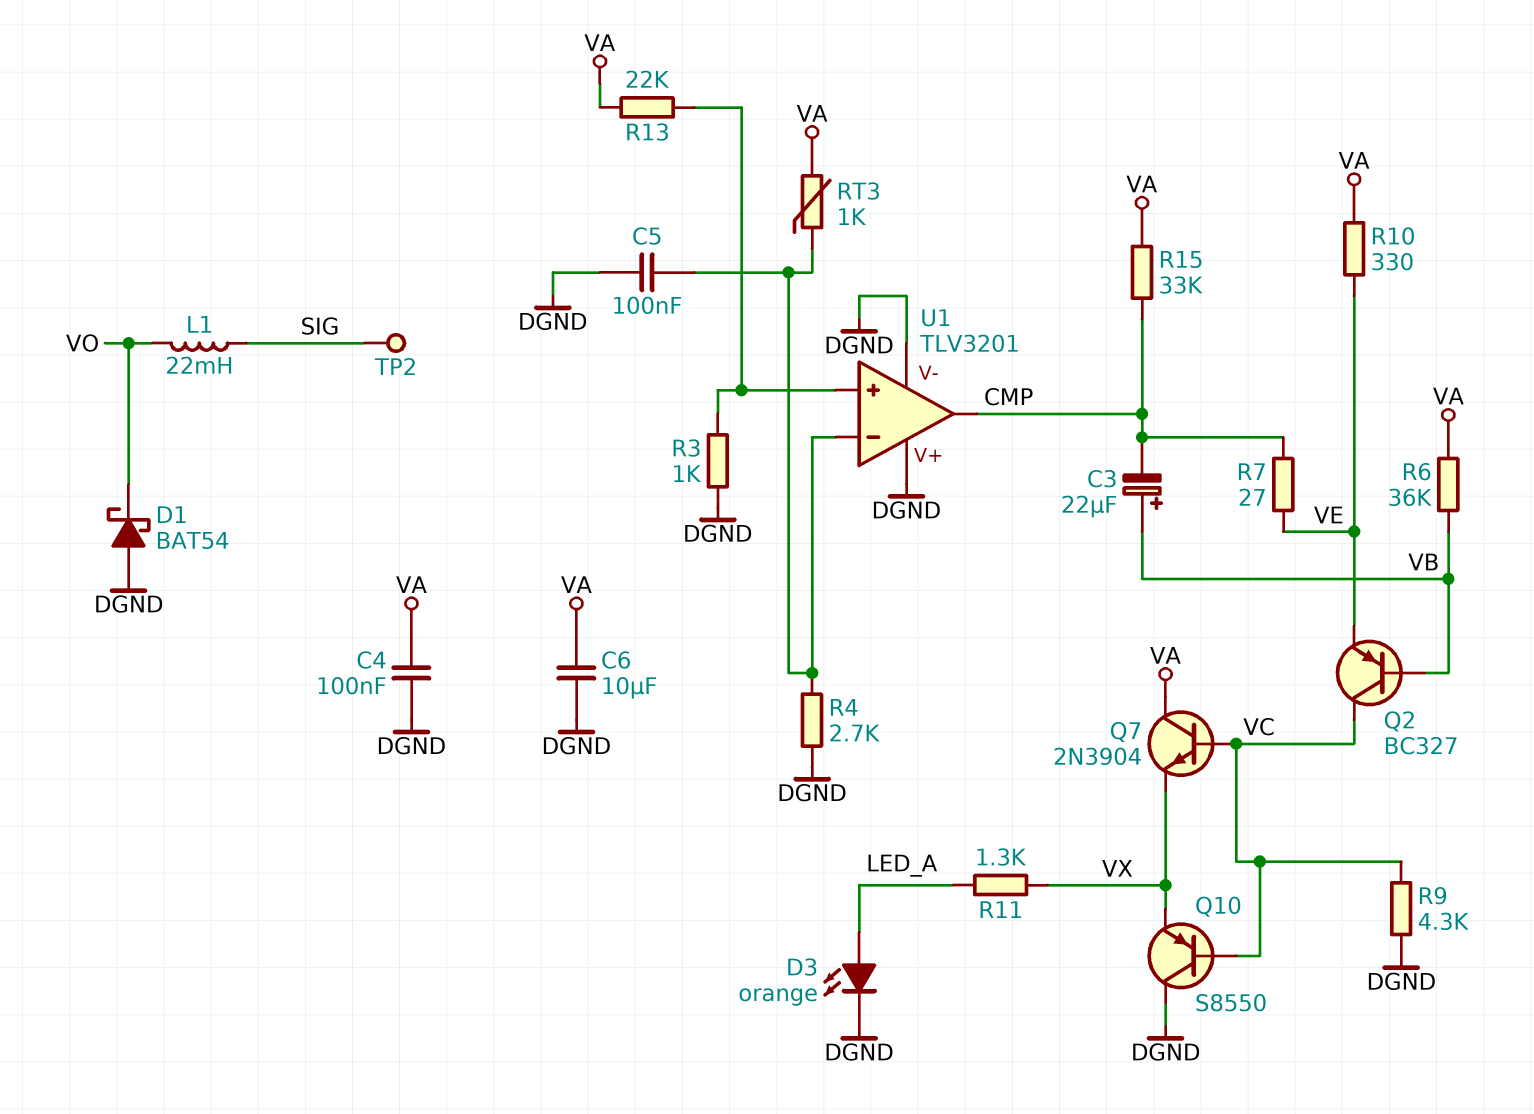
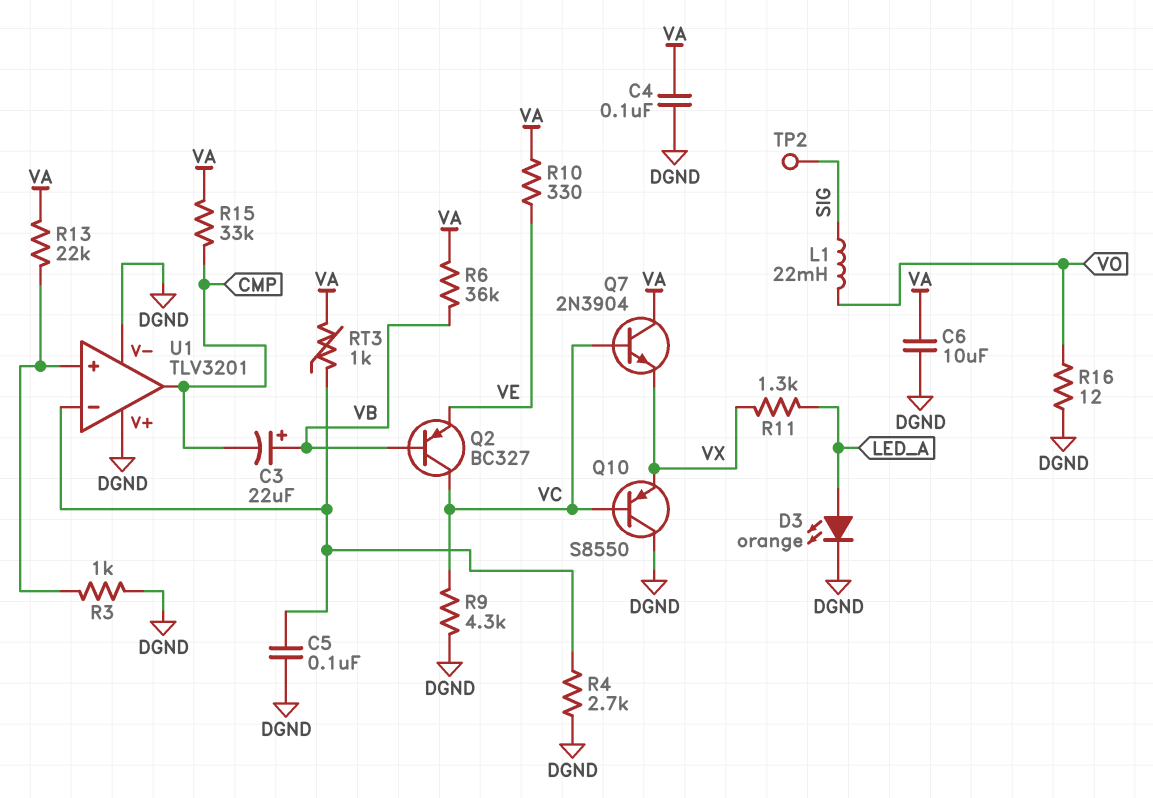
D1: schottky BAT54 (A DGND, K VO) -> none
R7: 27 (CMP, VE) -> none
R16: none -> 12 (DGND, VO)

